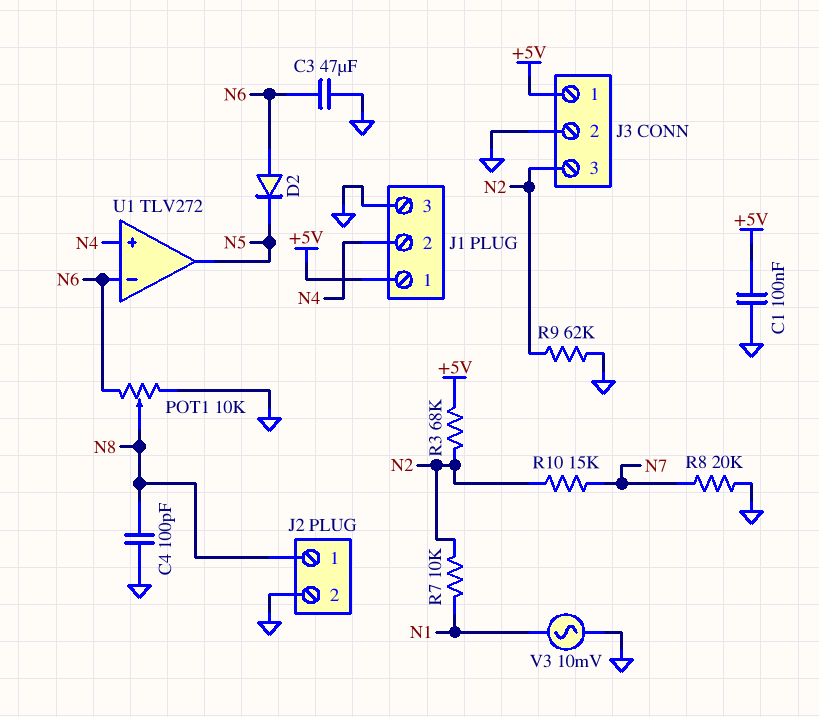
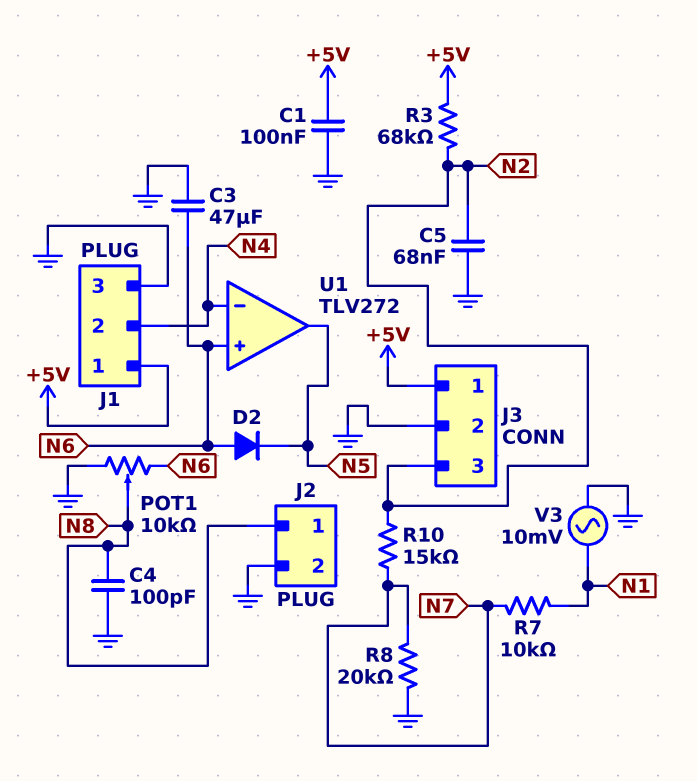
C5: none -> 68nF (GND, N2)
R7: 10k (N1, N2) -> 10k (N1, N7)
R9: 62k (GND, N2) -> none
U1 pin in+: N4 -> N6
U1 pin in-: N6 -> N4

